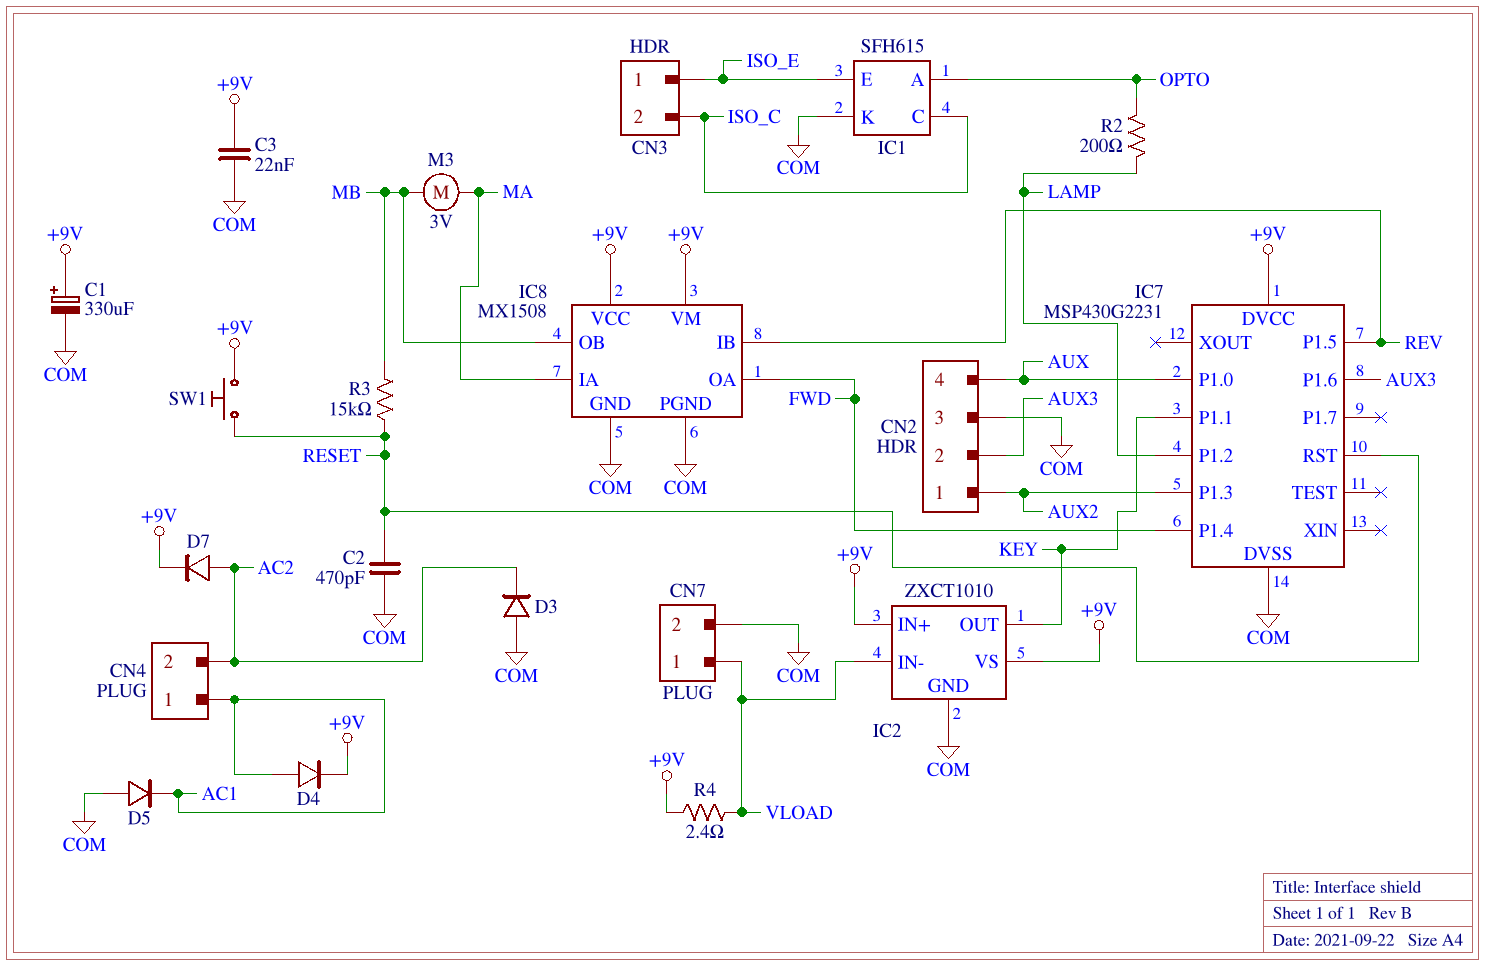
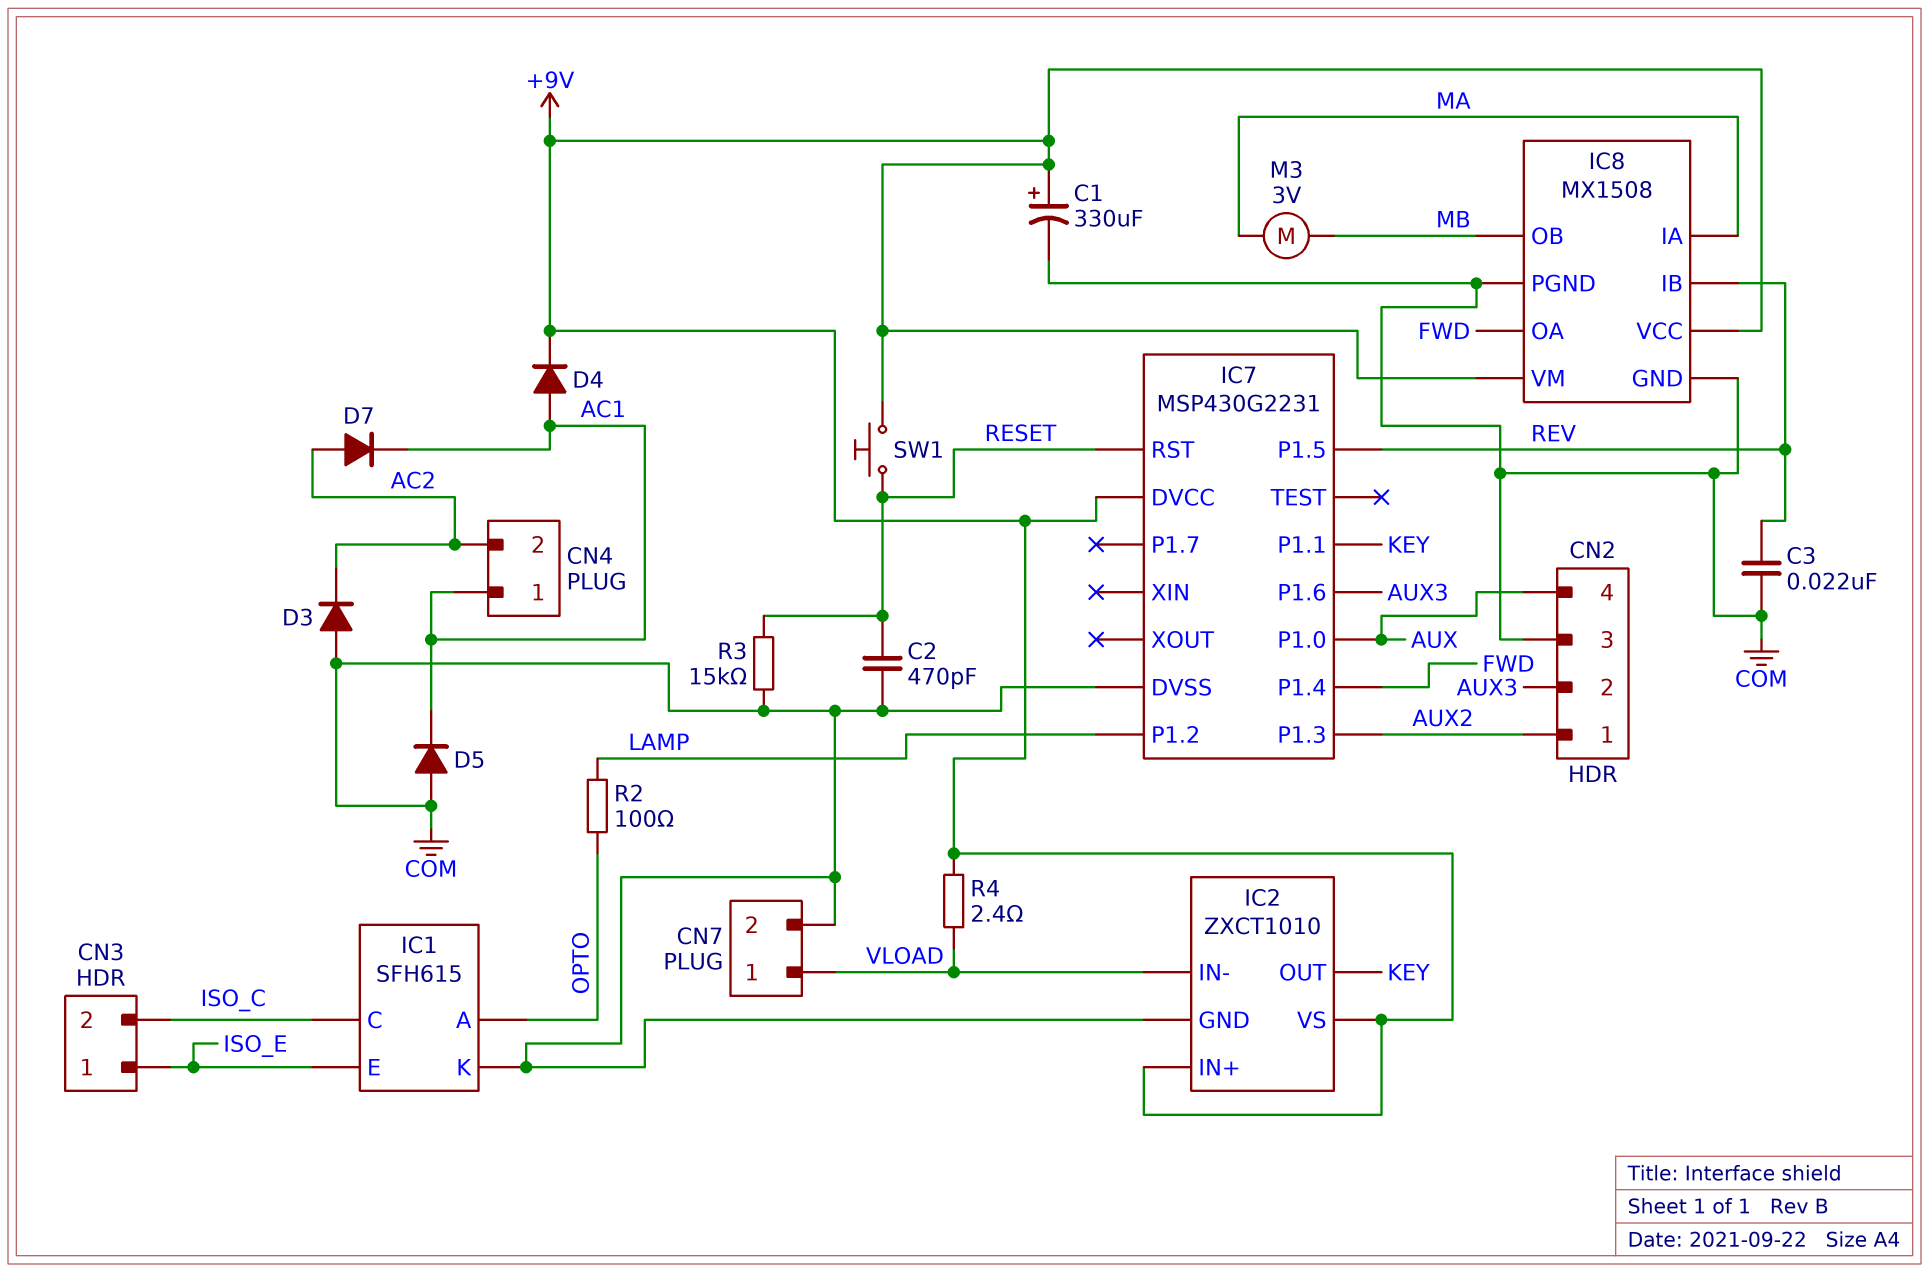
C3: 22nF (+9V, COM) -> 22nF (COM, REV)
D7: diode (A AC2, K +9V) -> diode (A AC2, K AC1)
R2: 200 (LAMP, OPTO) -> 100 (LAMP, OPTO)
R3: 15k (MB, RESET) -> 15k (COM, RESET)

